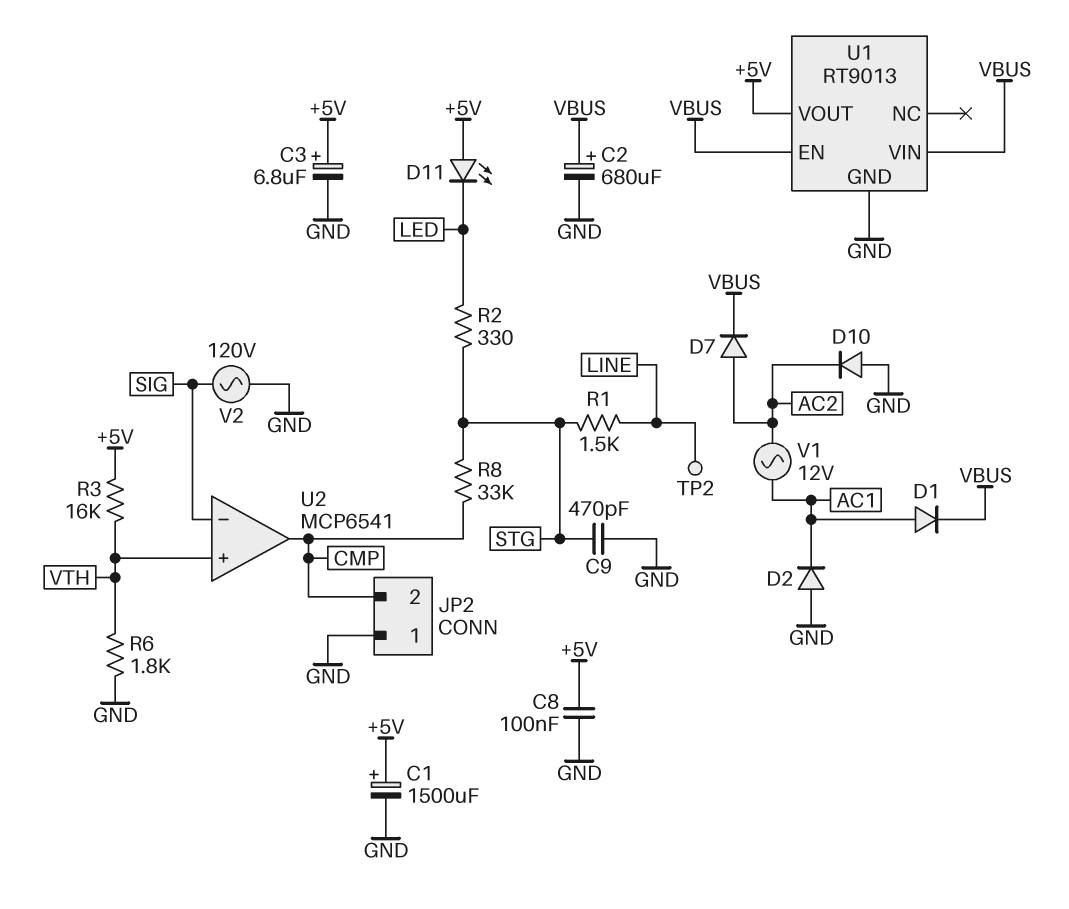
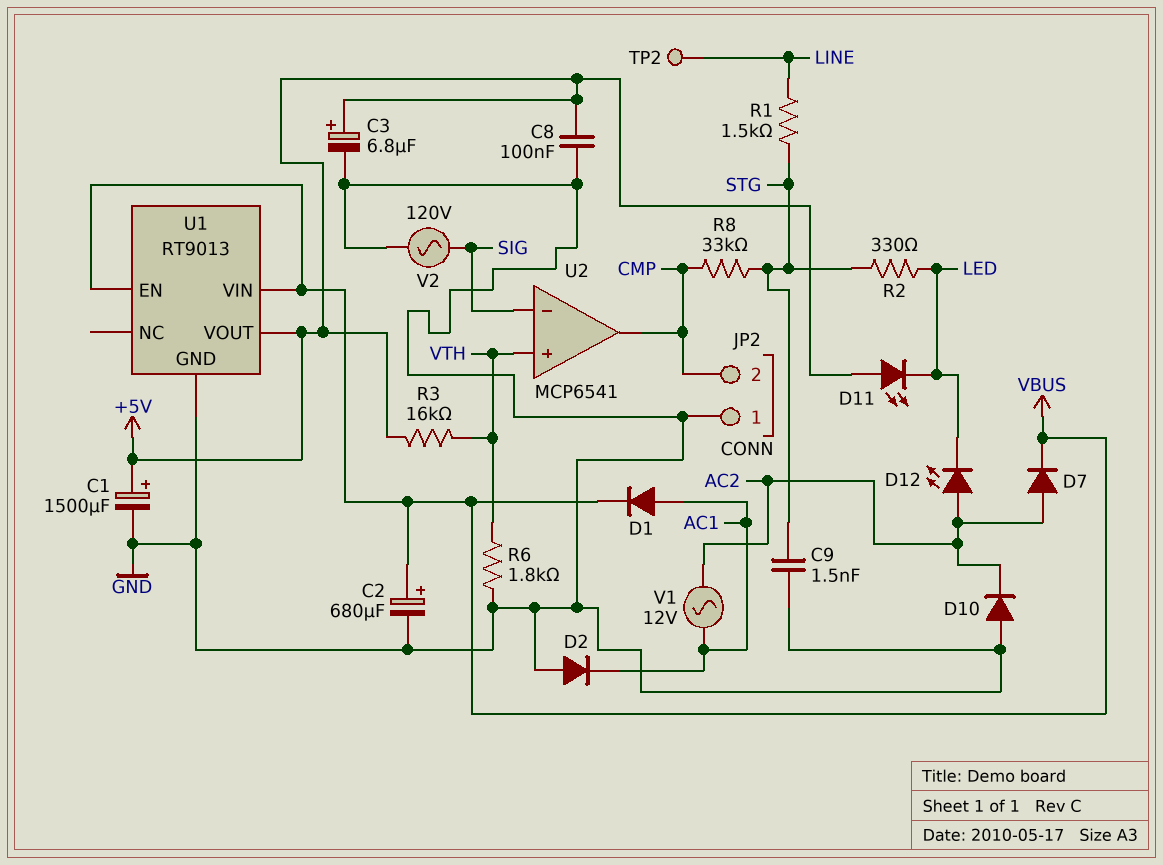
C9: 470pF (GND, STG) -> 1.5nF (GND, STG)
D12: none -> LED (A AC2, K LED)

